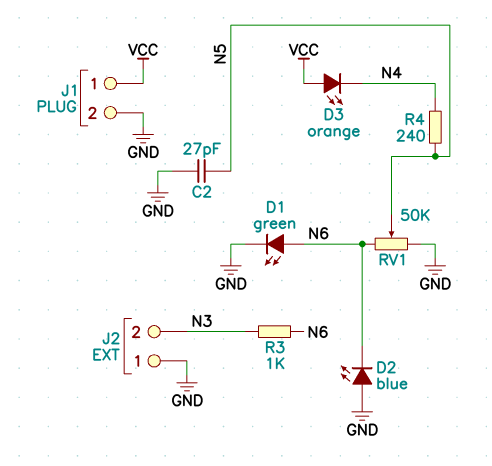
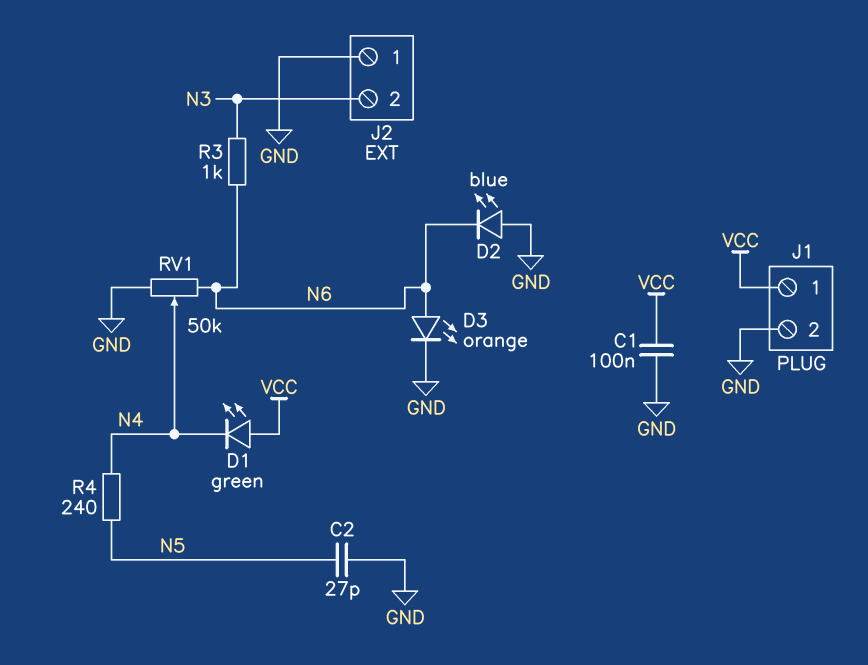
C1: none -> 100nF (GND, VCC)
D1: LED green (A N6, K GND) -> LED green (A VCC, K N4)
D3: LED orange (A VCC, K N4) -> LED orange (A N6, K GND)
RV1: 50k (GND, N6, wiper N5) -> 50k (GND, N6, wiper N4)

